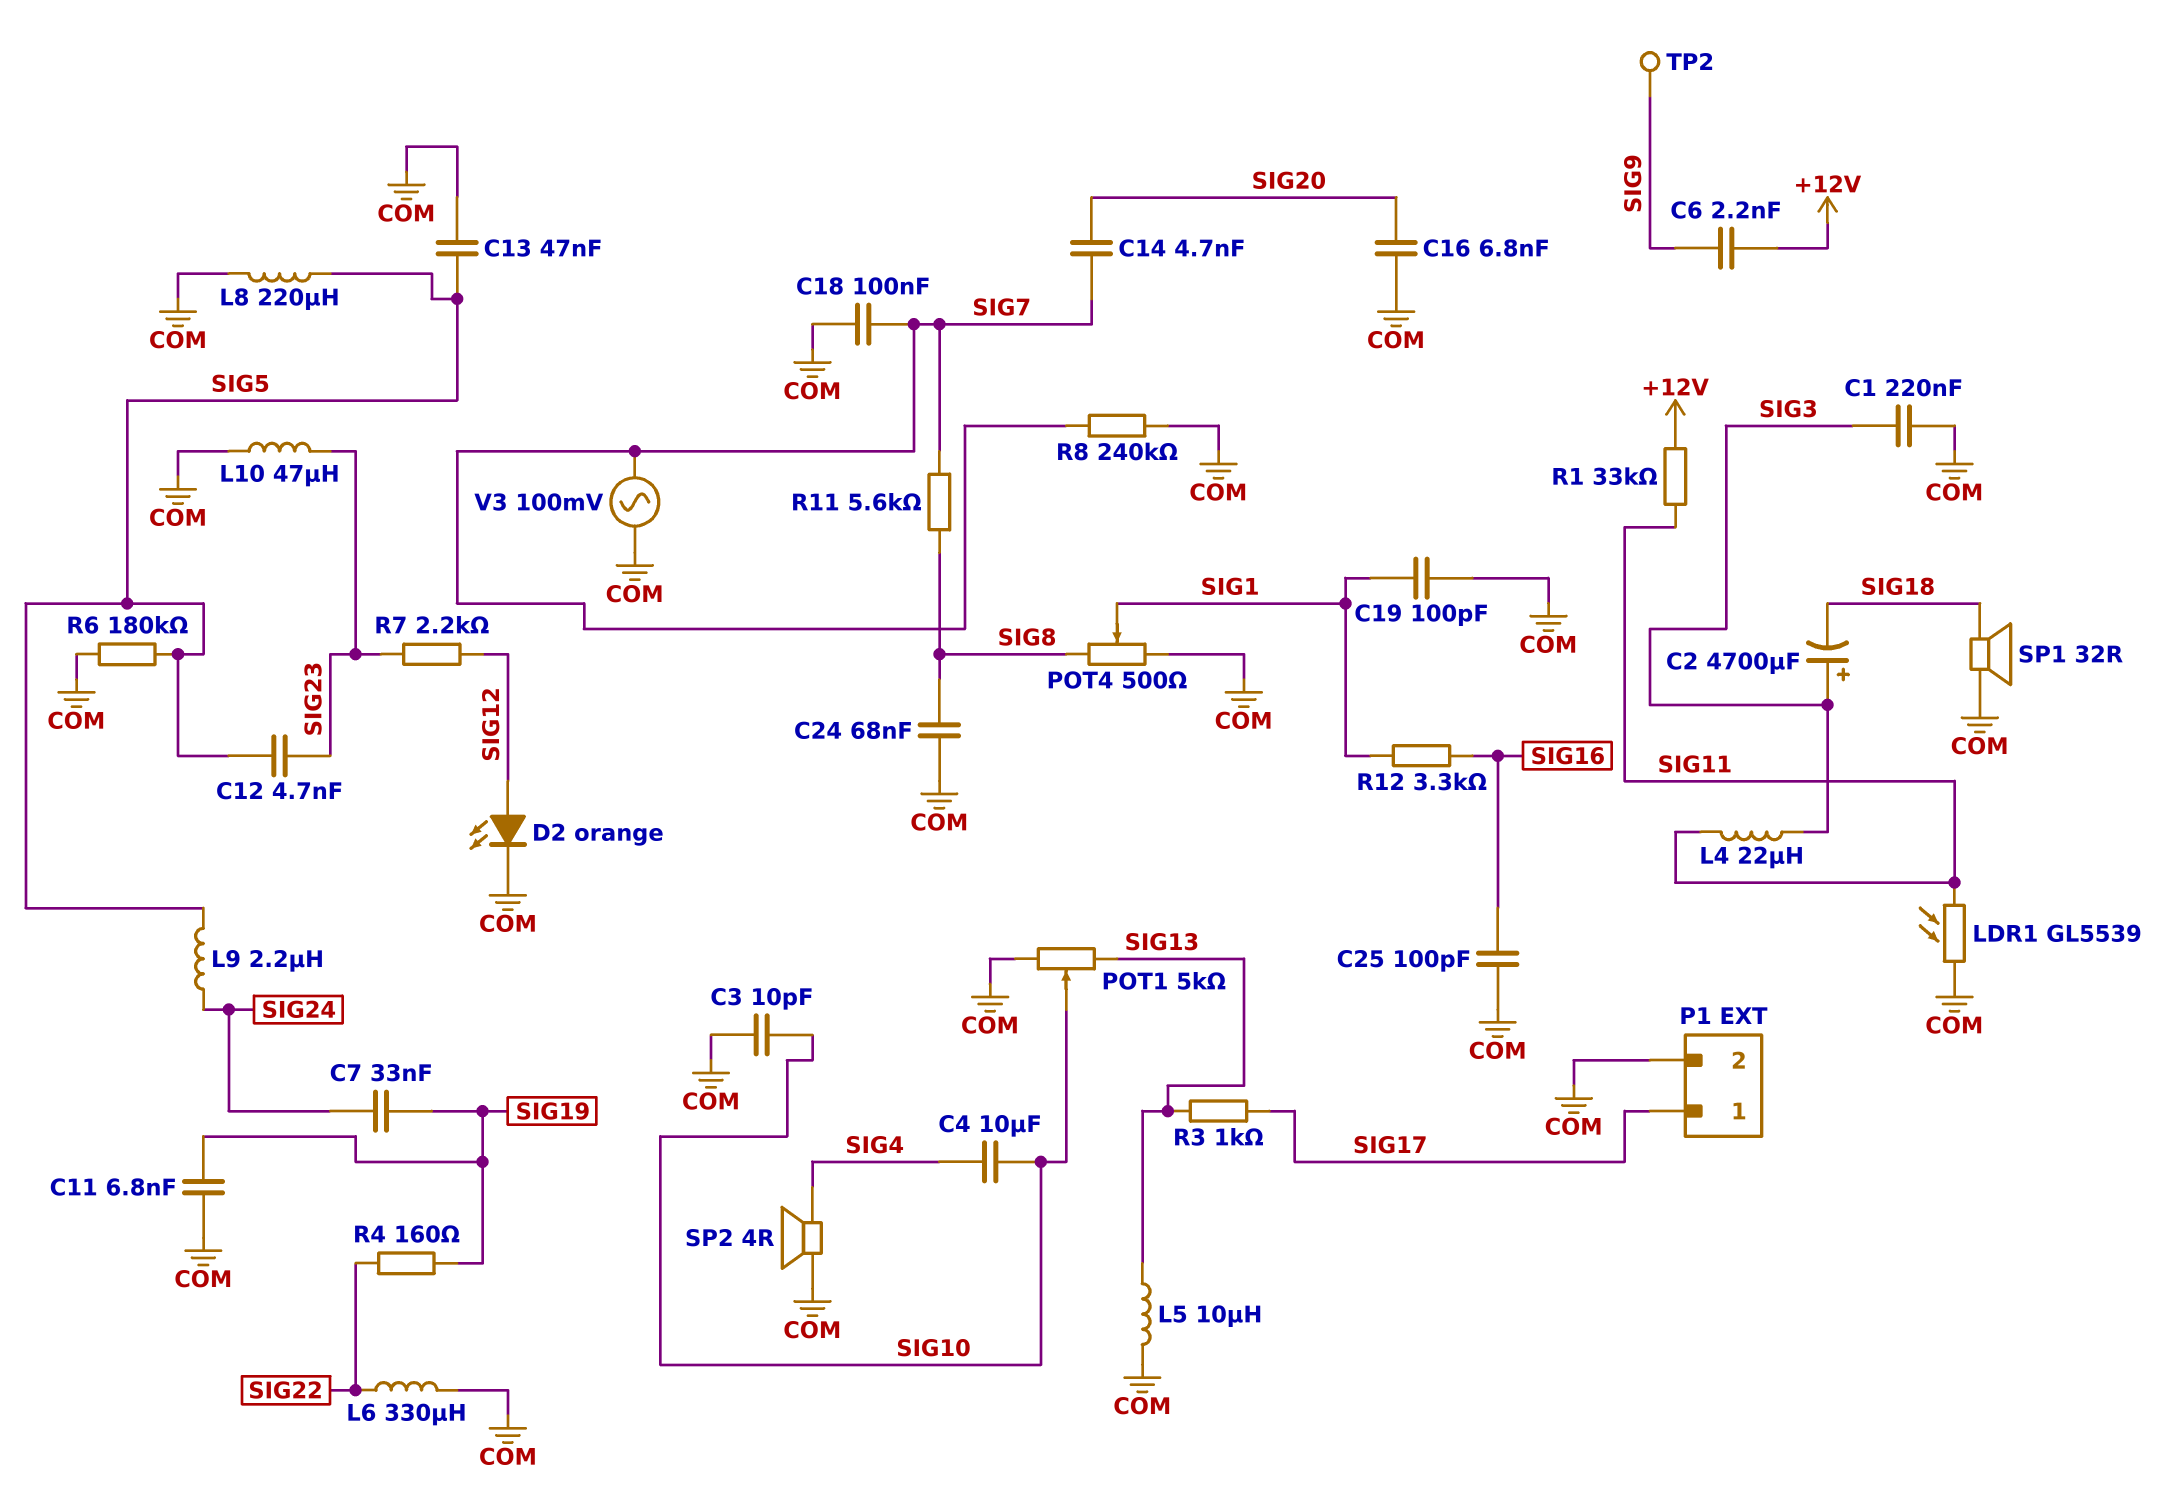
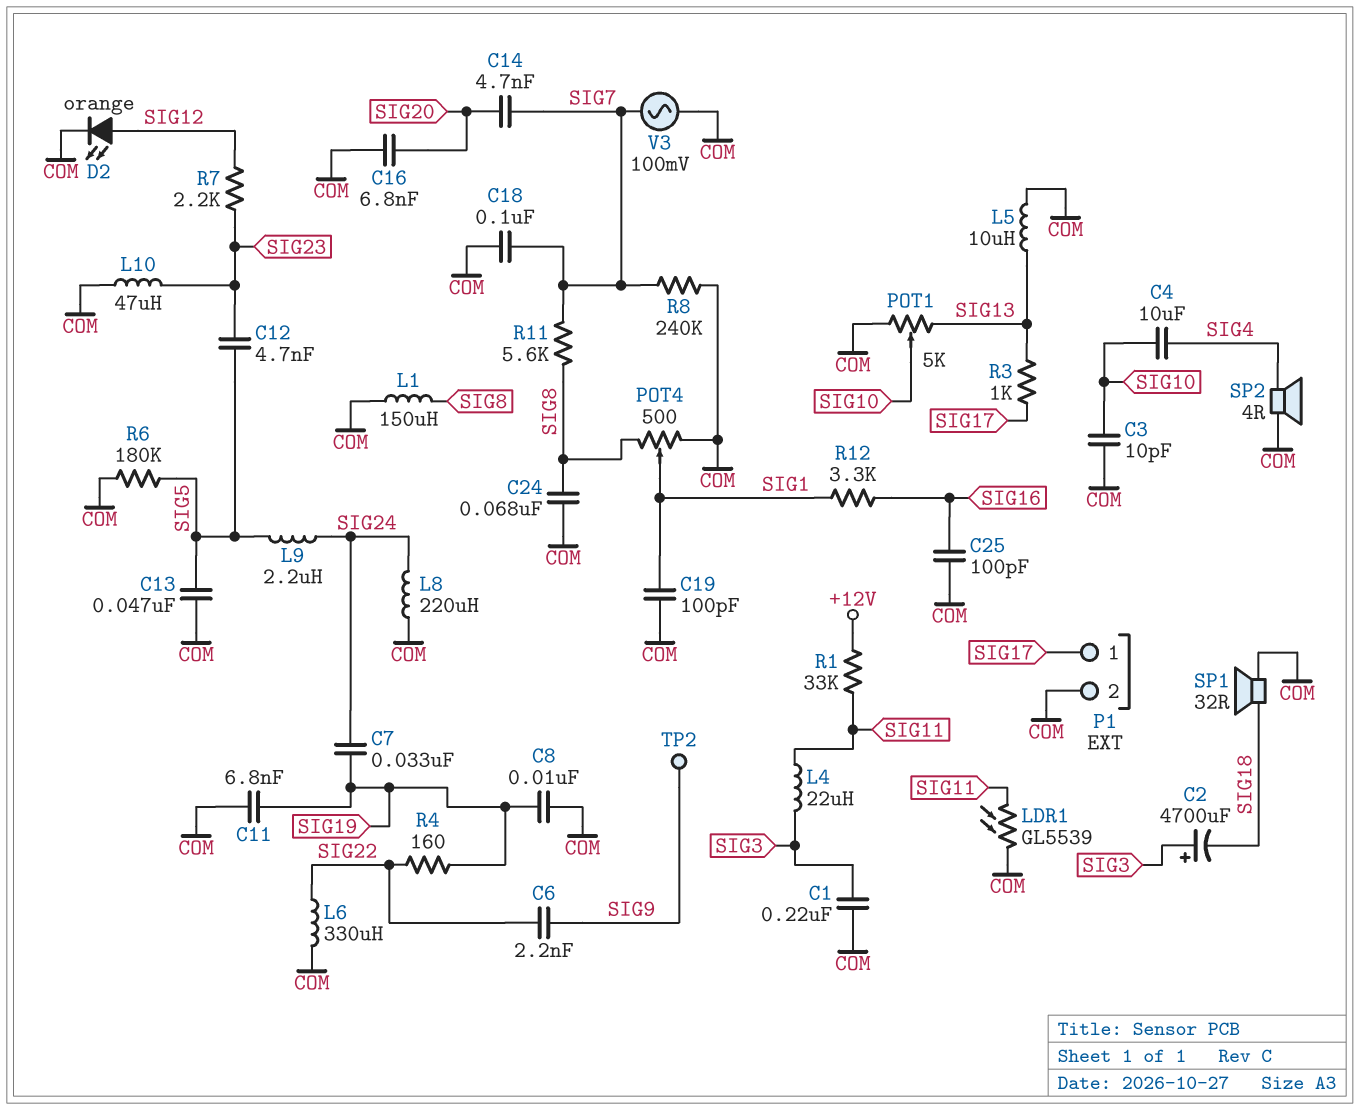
C6: 2.2nF (+12V, SIG9) -> 2.2nF (SIG9, SIG22)
C8: none -> 10nF (COM, SIG19)
L1: none -> 150uH (COM, SIG8)
L8: 220uH (COM, SIG5) -> 220uH (COM, SIG24)

